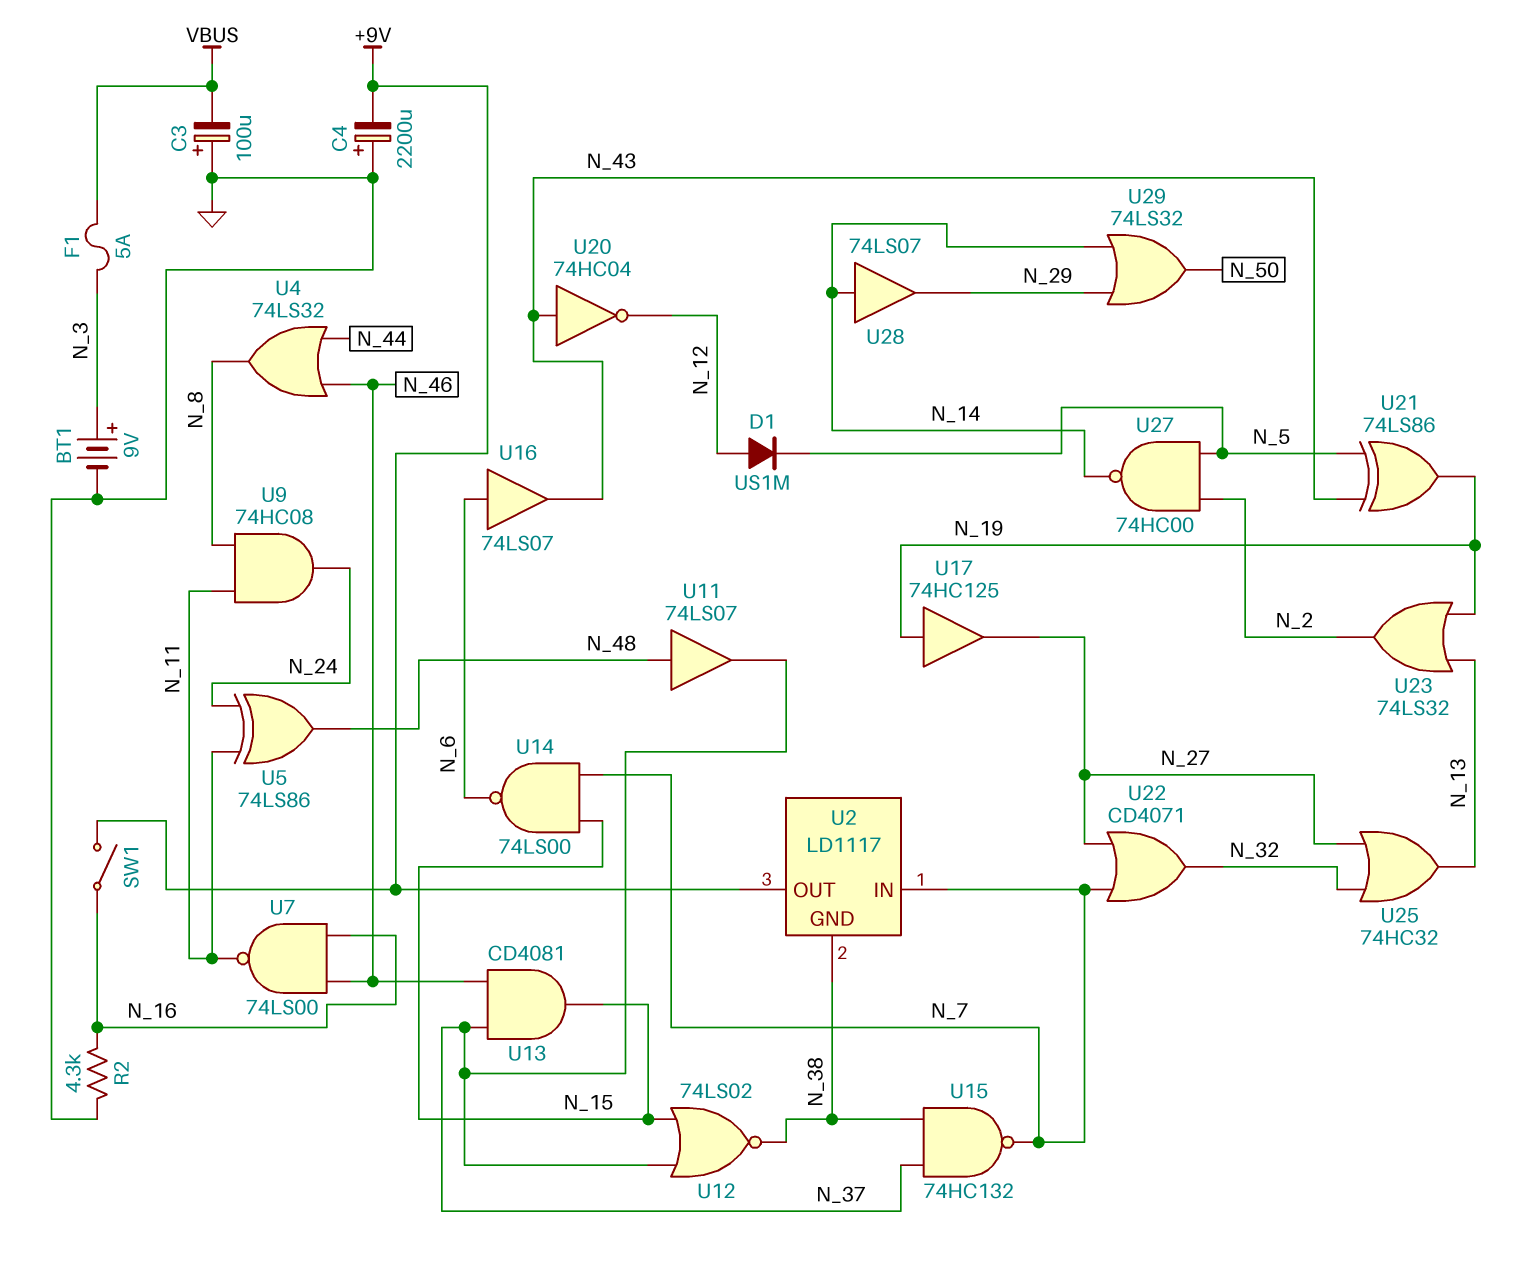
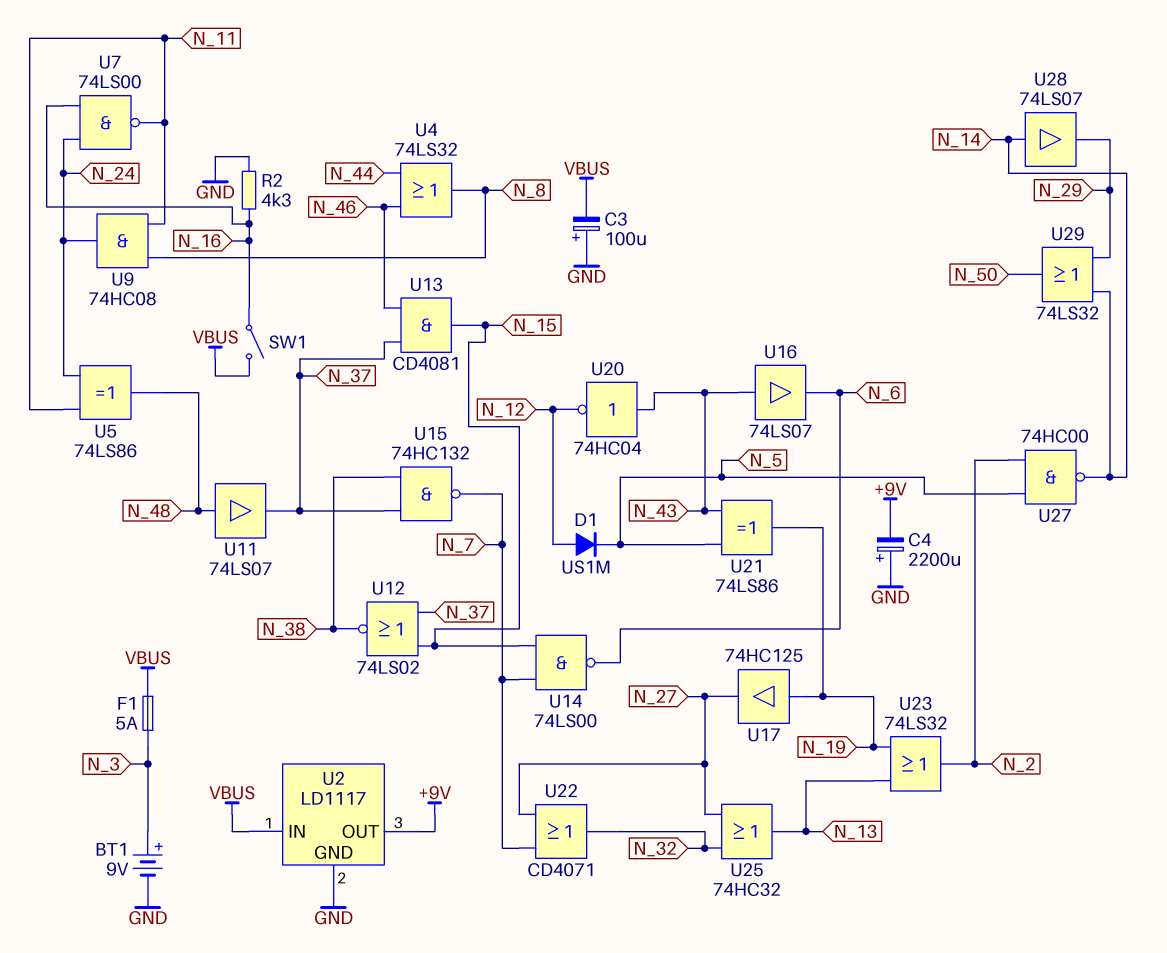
SW1: switch (+9V, N_16) -> switch (N_16, VBUS)
U2 pin GND: N_38 -> GND
U2 pin IN: N_7 -> VBUS
U7: NAND 74LS00 (in N_16, in N_46, out N_11) -> NAND 74LS00 (in N_16, in N_24, out N_11)
U16: buffer 74LS07 (in N_6, out N_43) -> buffer 74LS07 (in N_43, out N_6)

